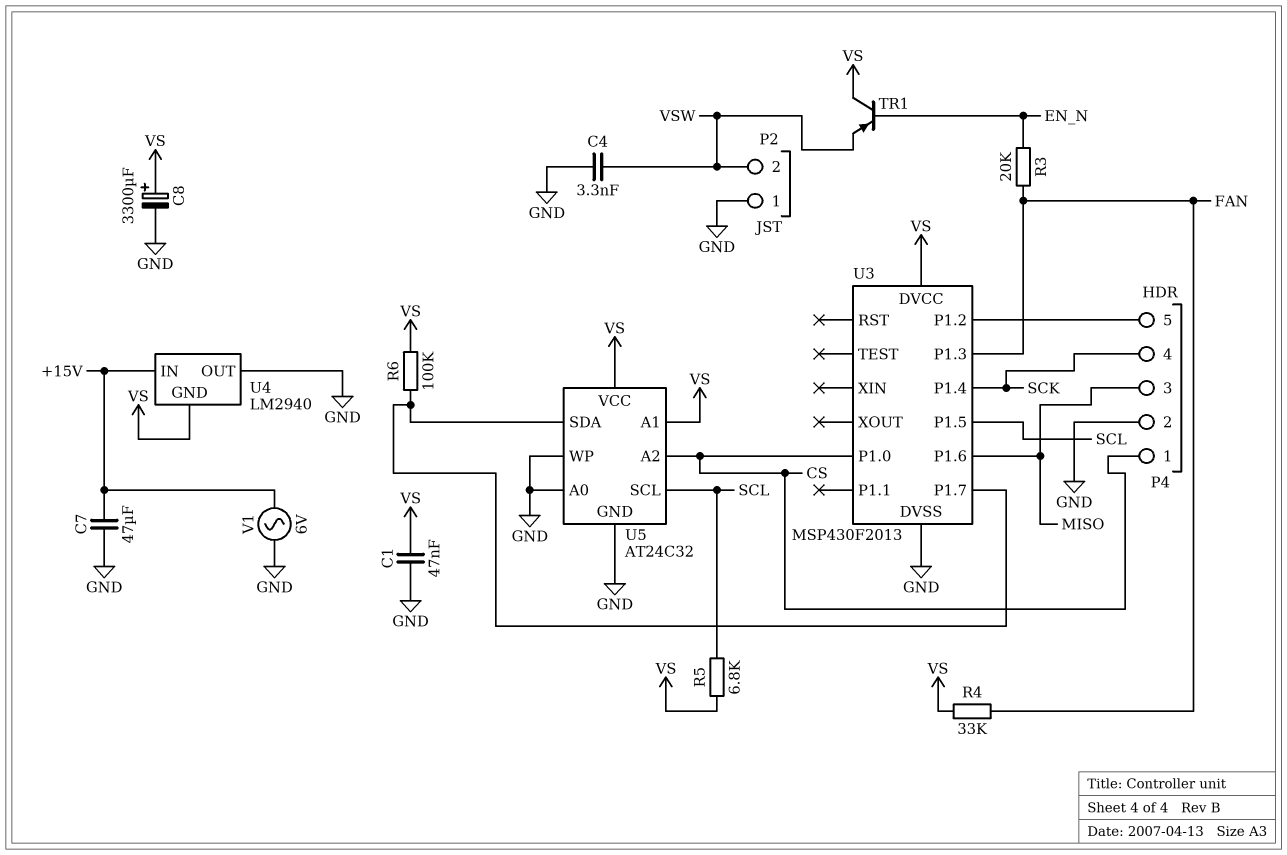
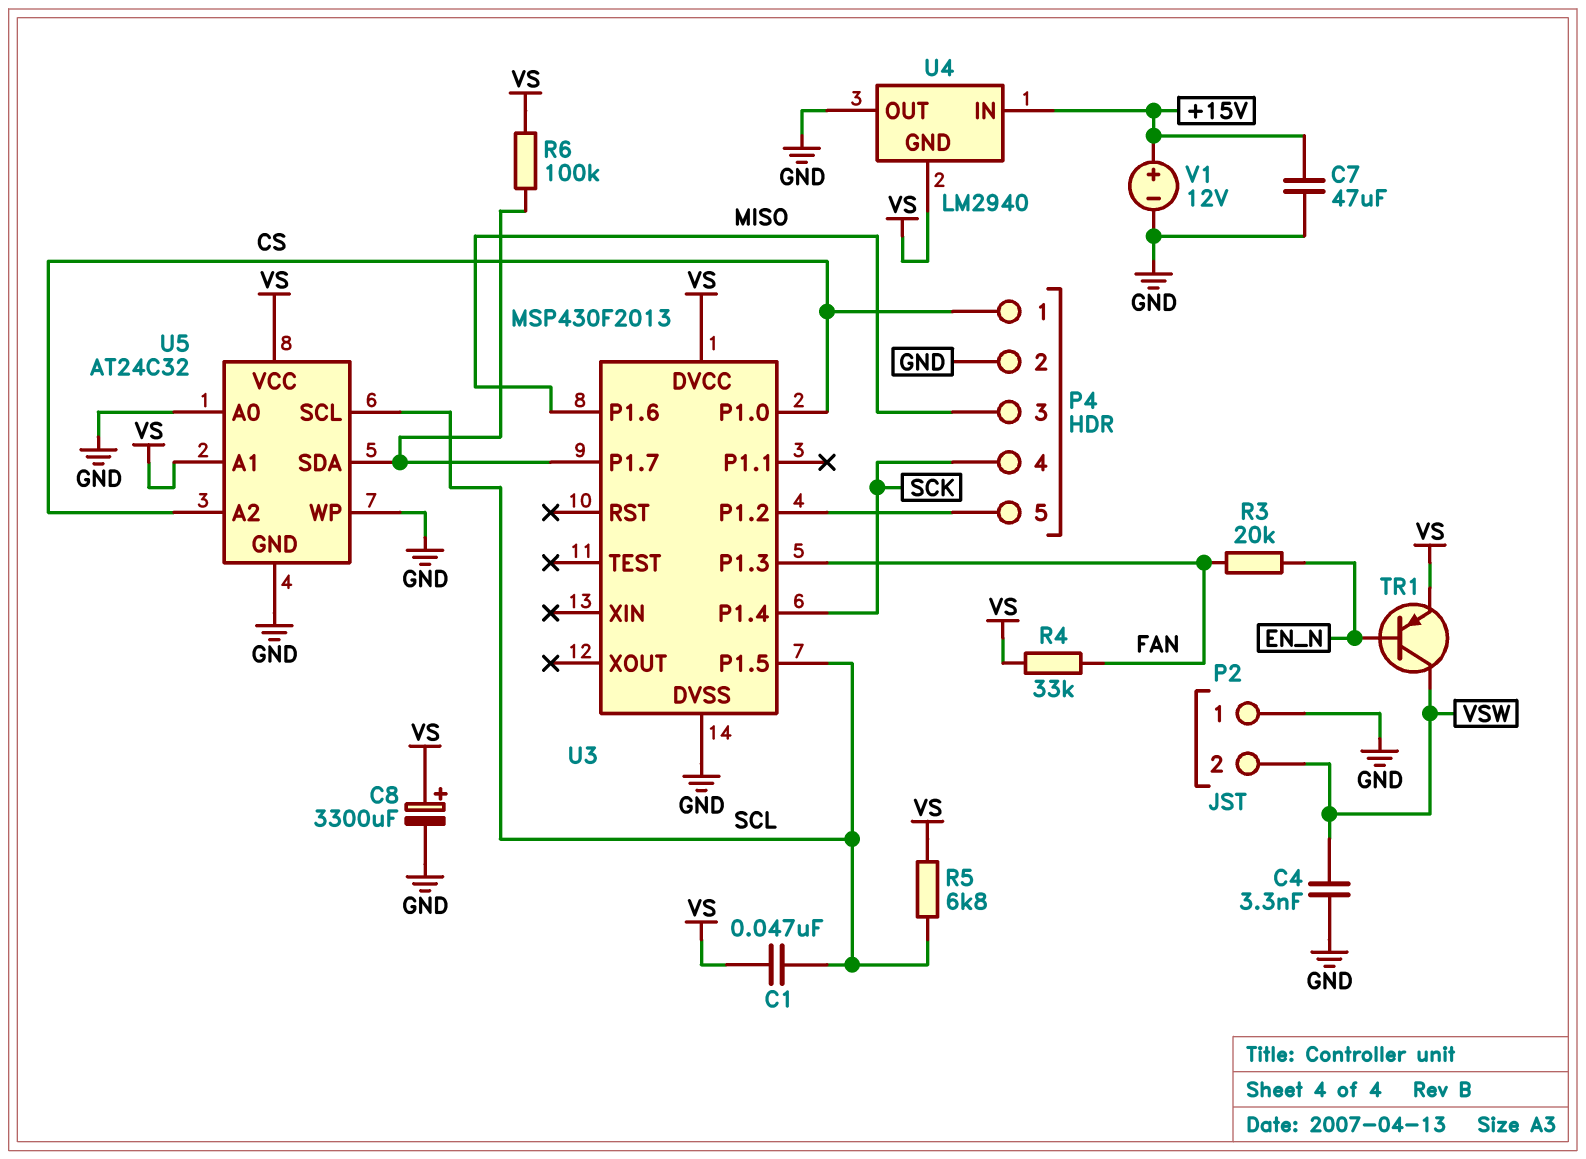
C1: 47nF (GND, VS) -> 47nF (SCL, VS)
TR1: PNP (B EN_N, C VS, E VSW) -> PNP (B EN_N, C VSW, E VS)
V1: AC 6V (+15V, GND) -> 12V (plus +15V, minus GND)

